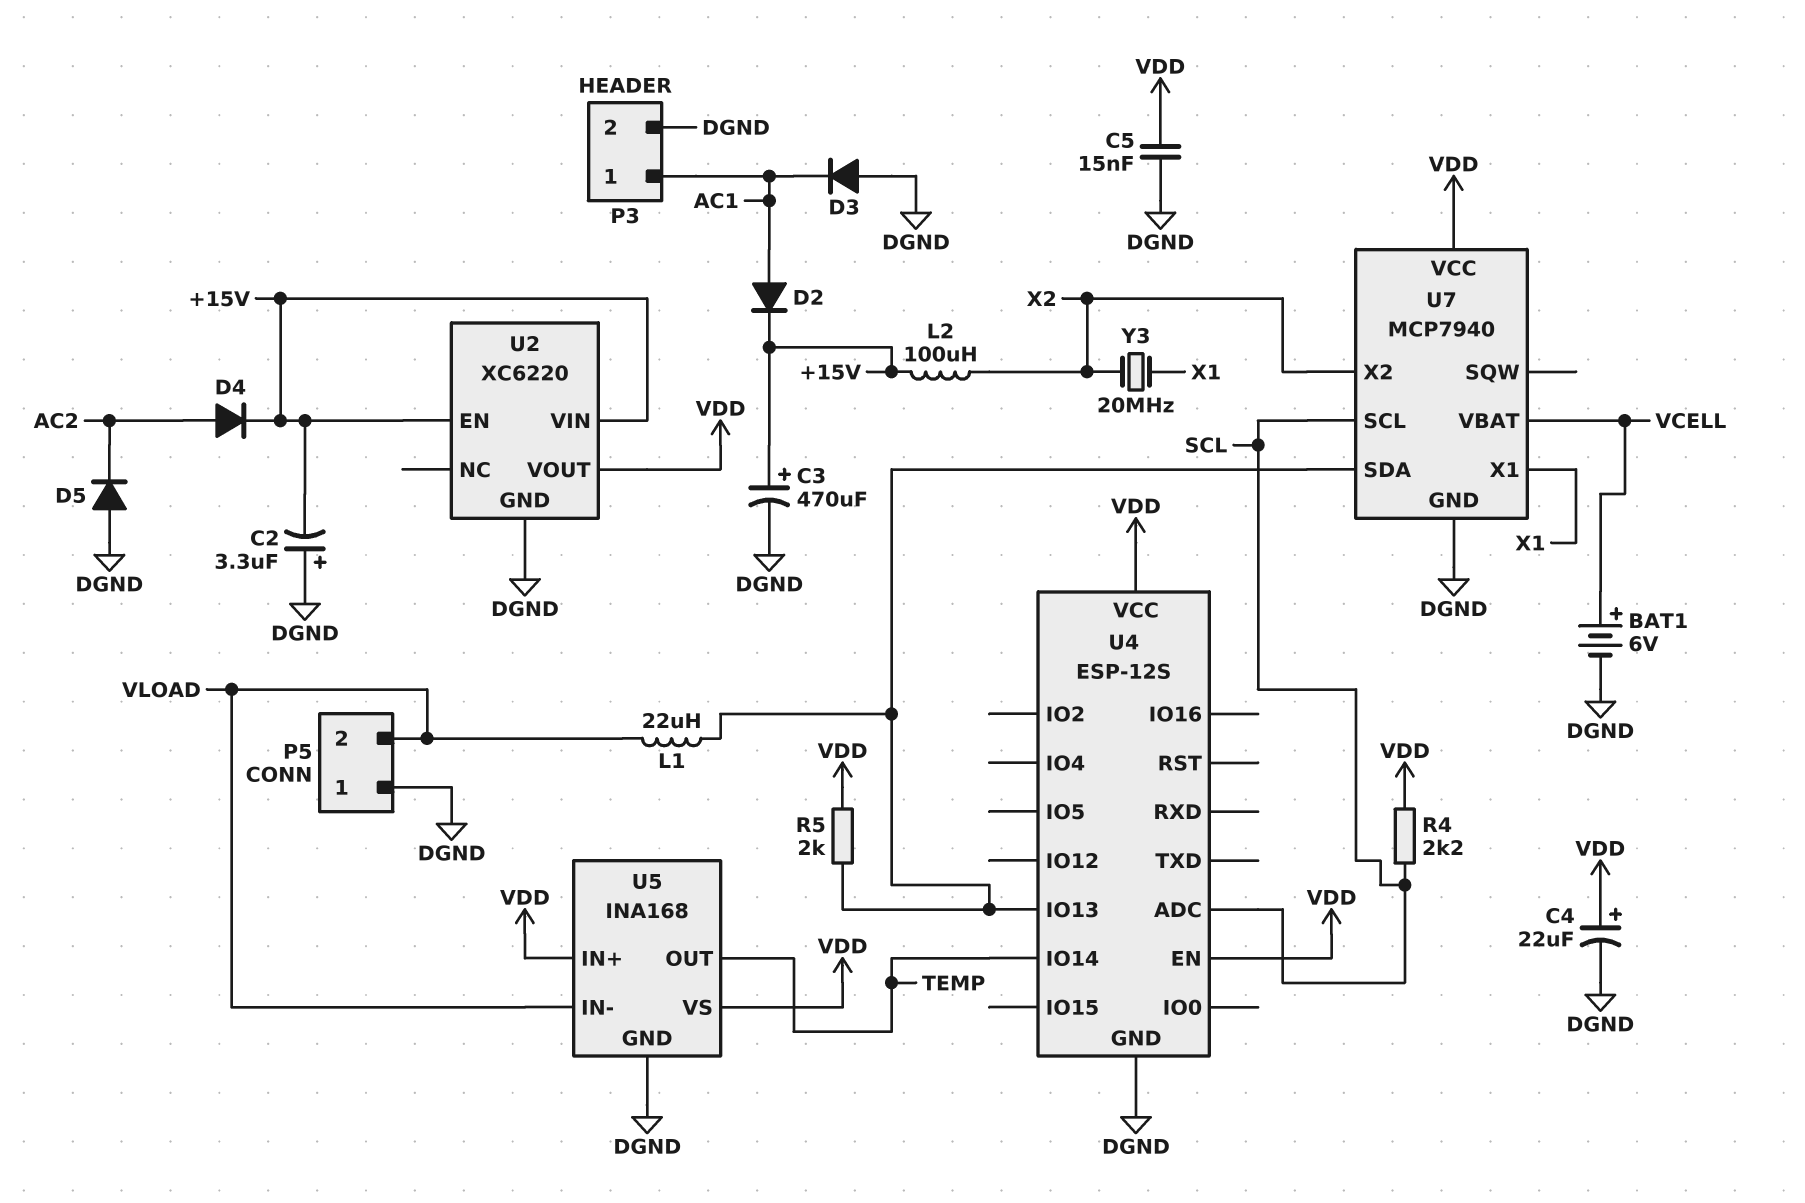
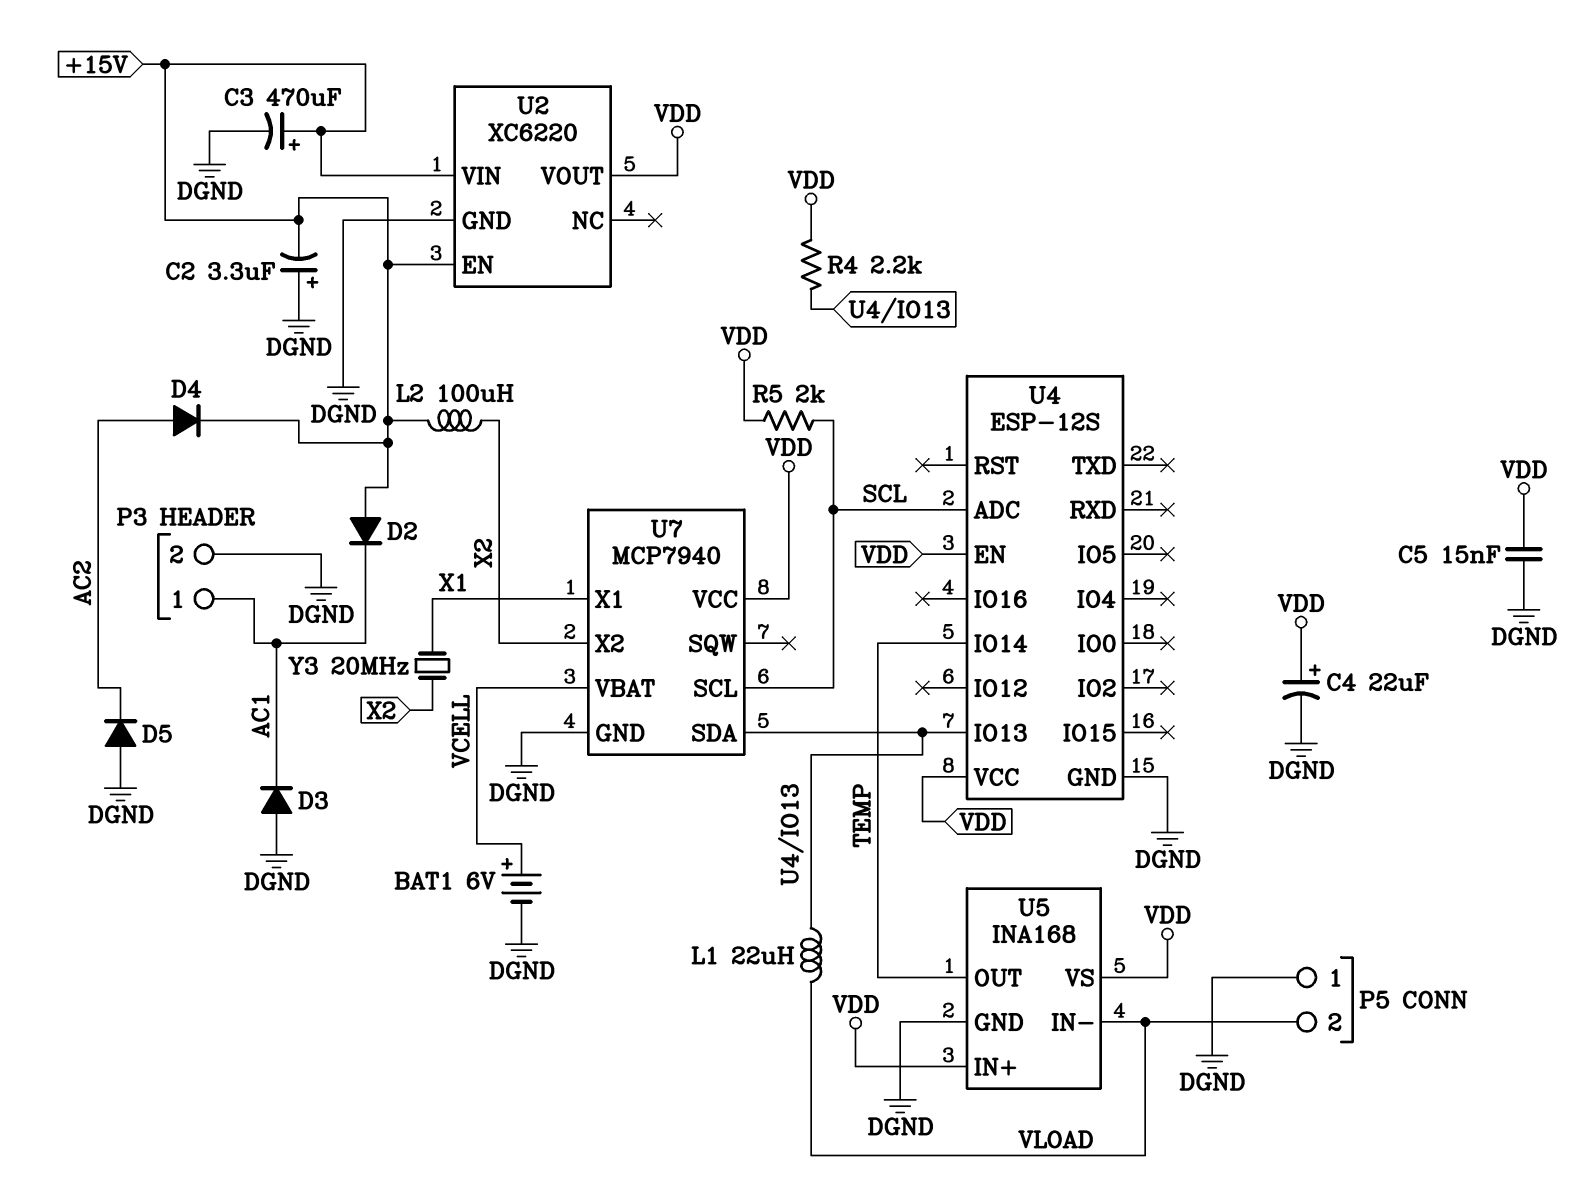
D2: diode (A AC1, K +15V) -> diode (A +15V, K AC1)
R4: 2.2k (SCL, VDD) -> 2.2k (U4/IO13, VDD)
R5: 2k (U4/IO13, VDD) -> 2k (SCL, VDD)

